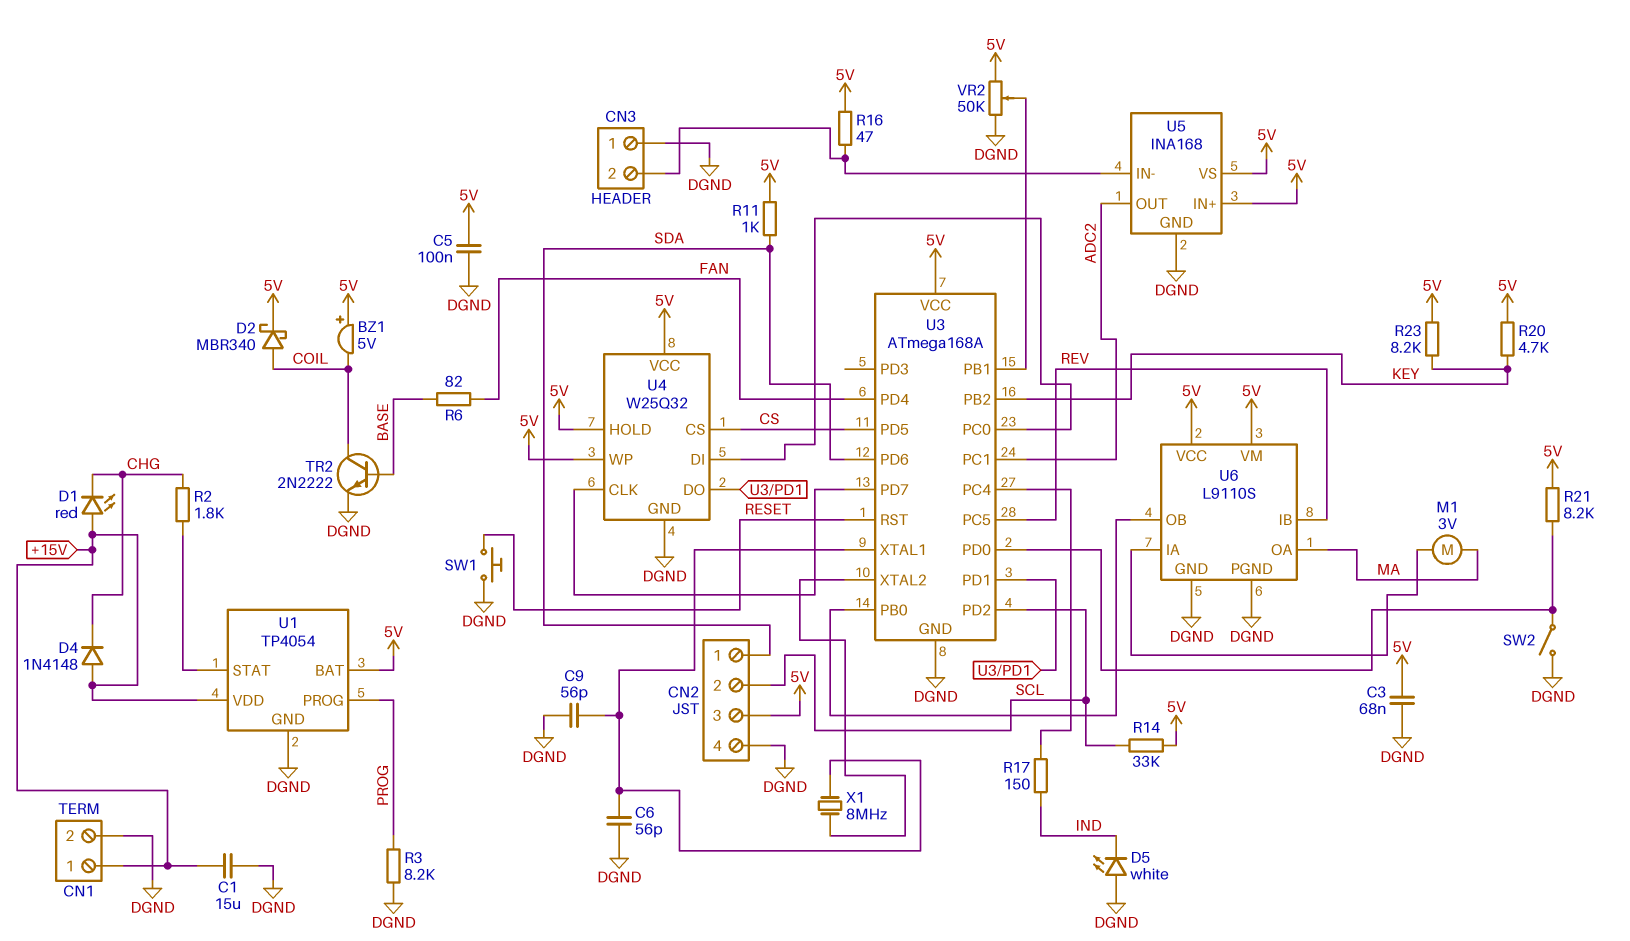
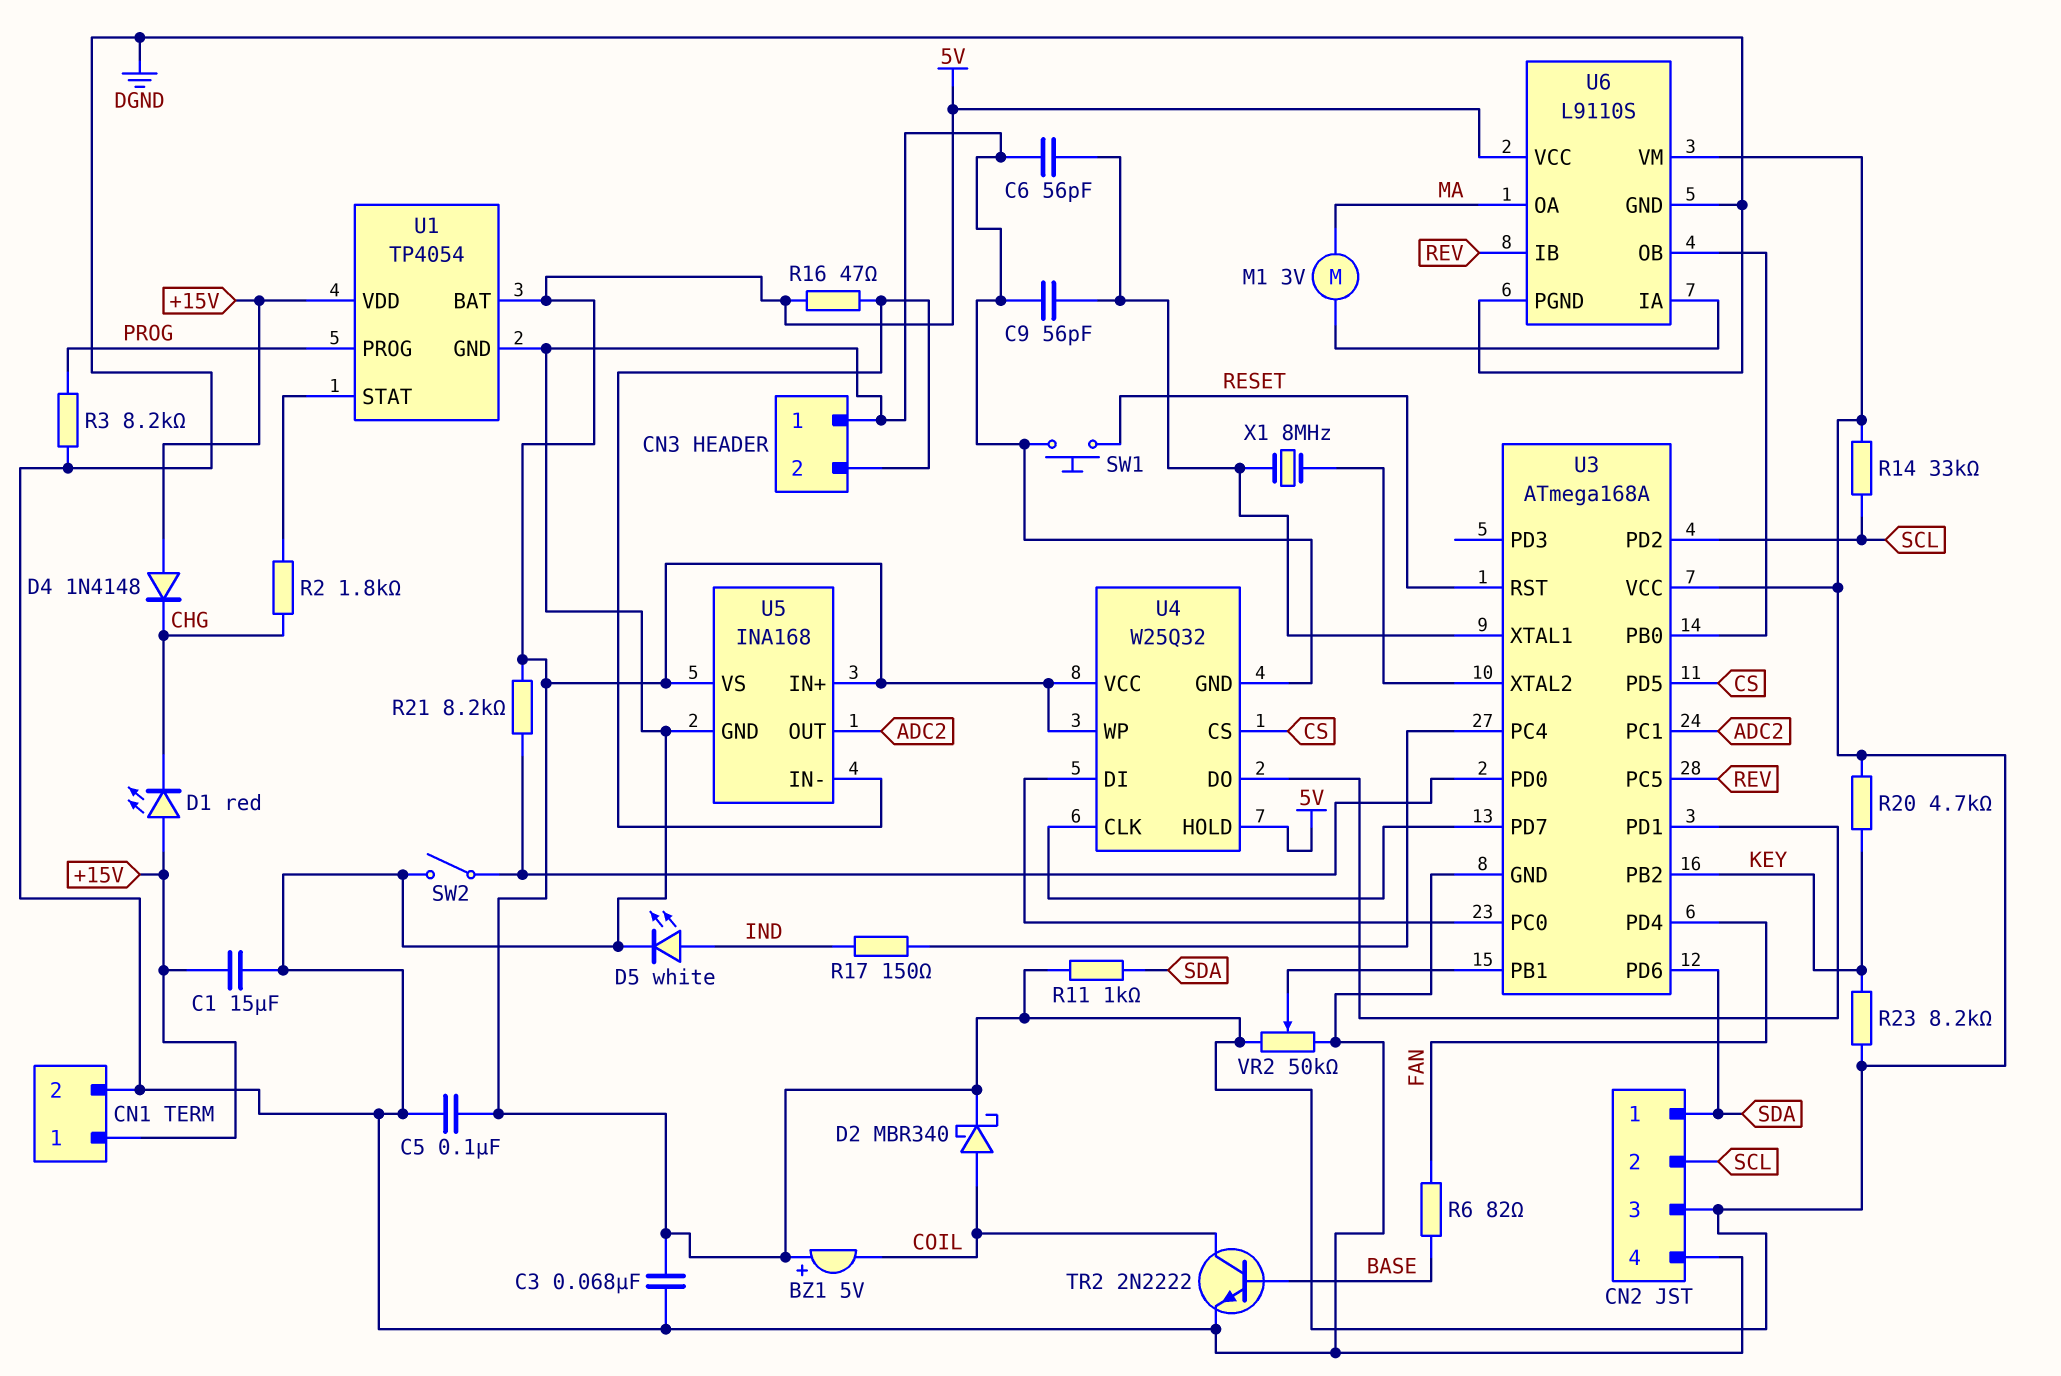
D5: LED white (A DGND, K IND) -> LED white (A IND, K DGND)

